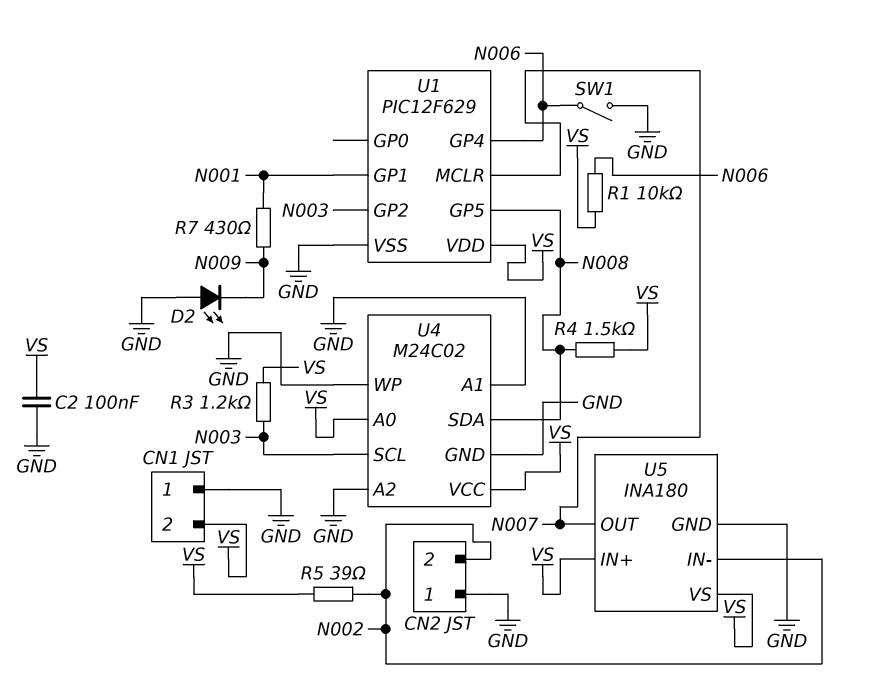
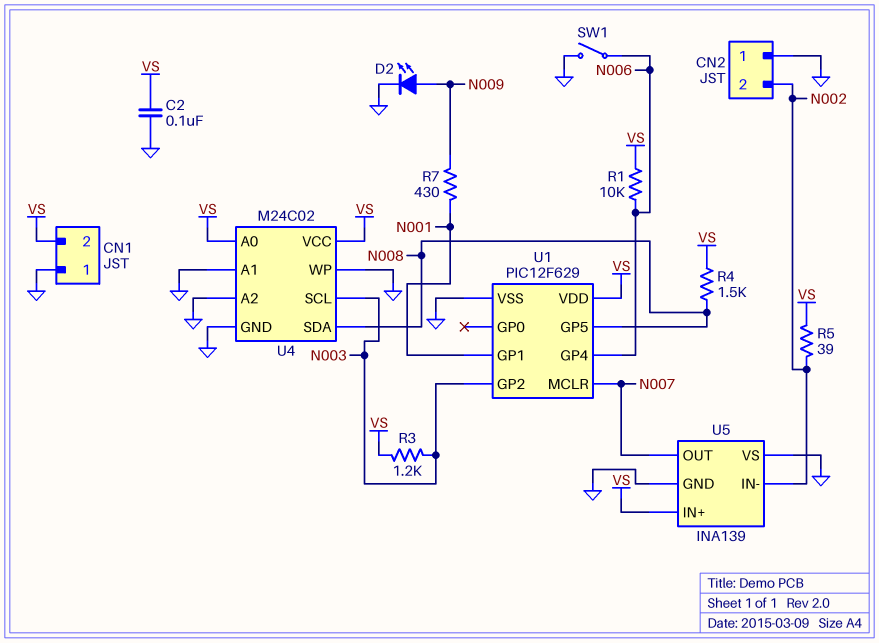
D2: LED (A GND, K N009) -> LED (A N009, K GND)
U5: INA180 -> INA139
U5 pin VS: VS -> GND

